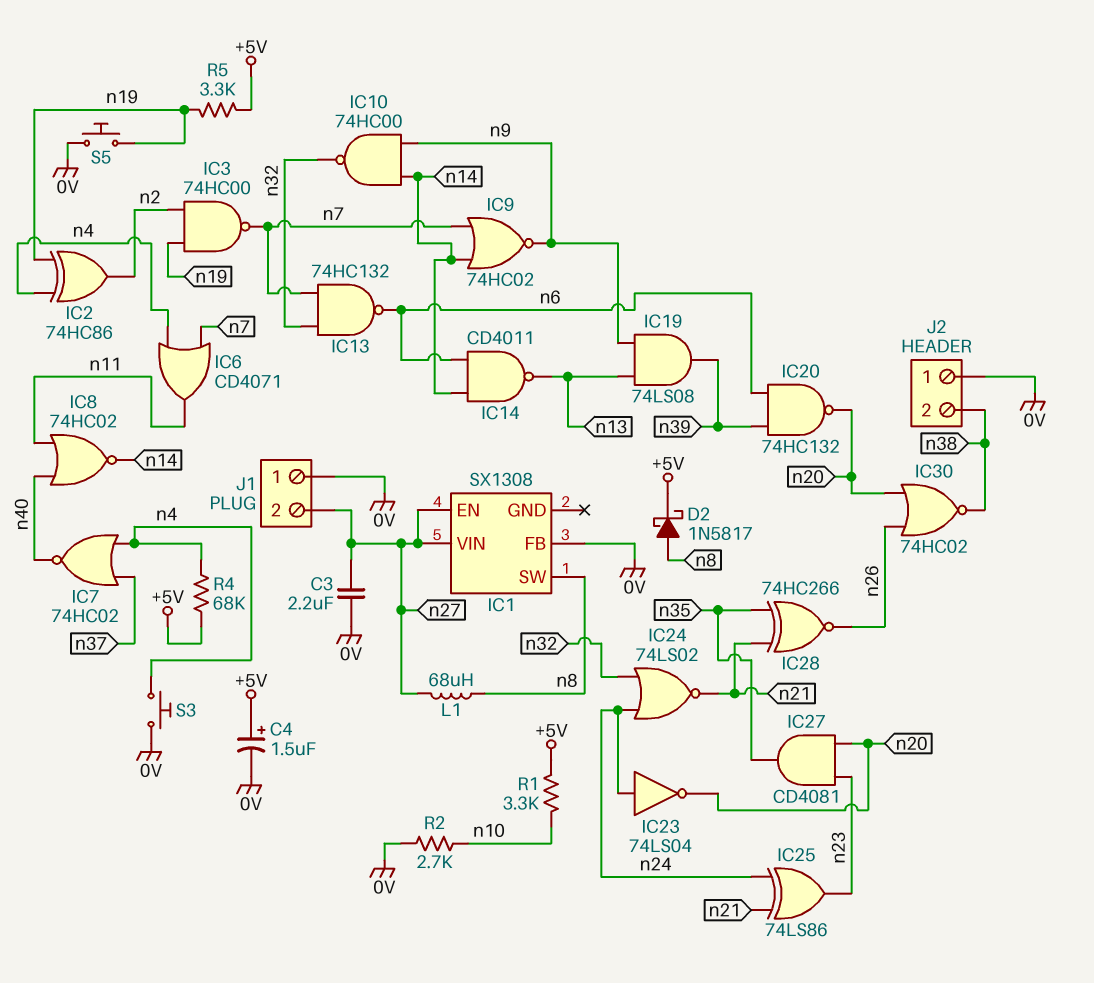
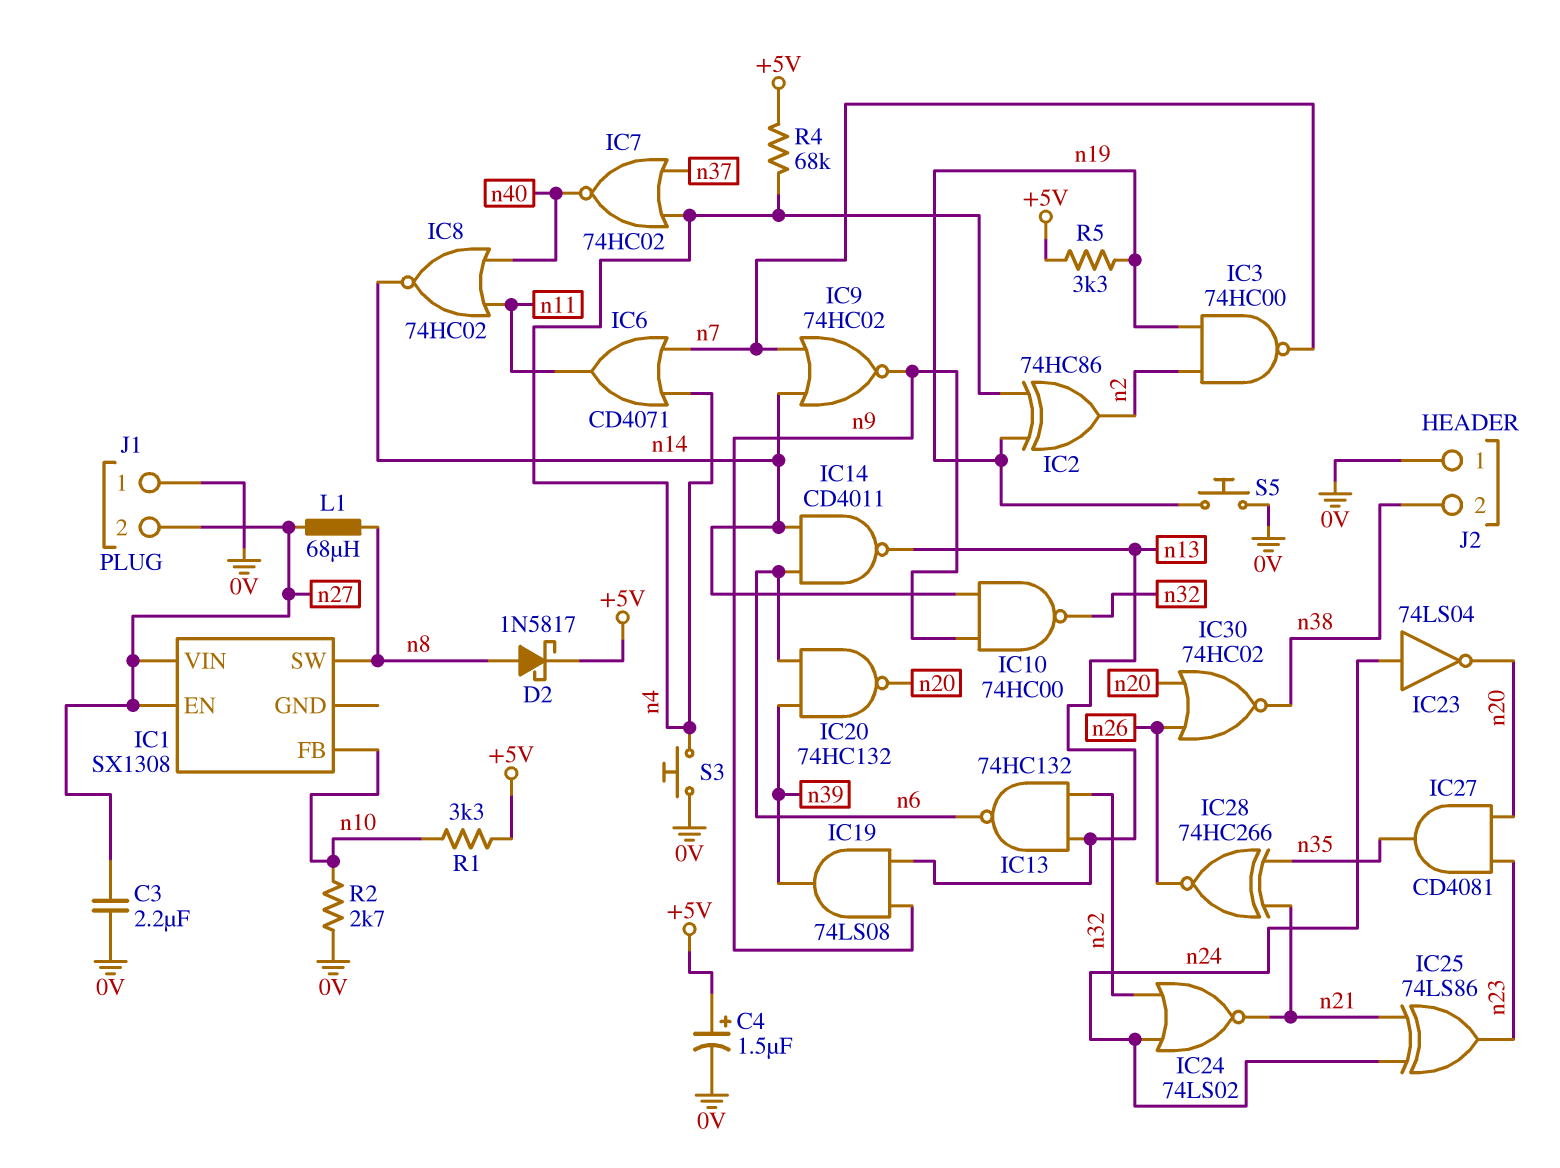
IC1 pin FB: 0V -> n10
IC13: NAND 74HC132 (in n7, in n32, out n6) -> NAND 74HC132 (in n13, in n32, out n6)

